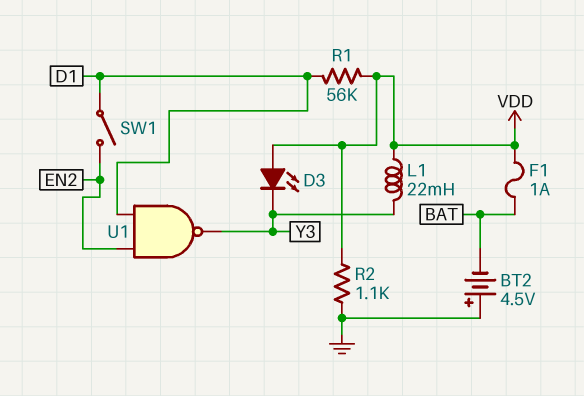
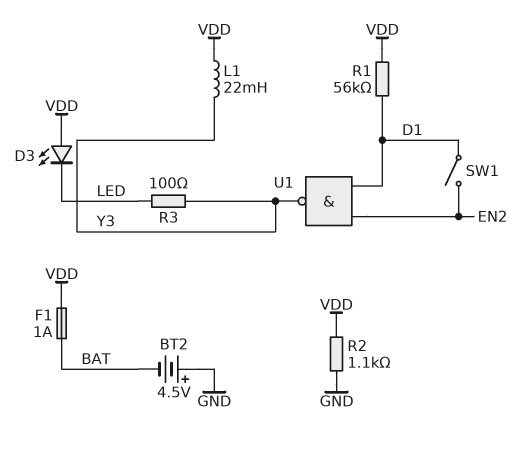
D3: LED (A VDD, K Y3) -> LED (A VDD, K LED)
R3: none -> 100 (LED, Y3)

